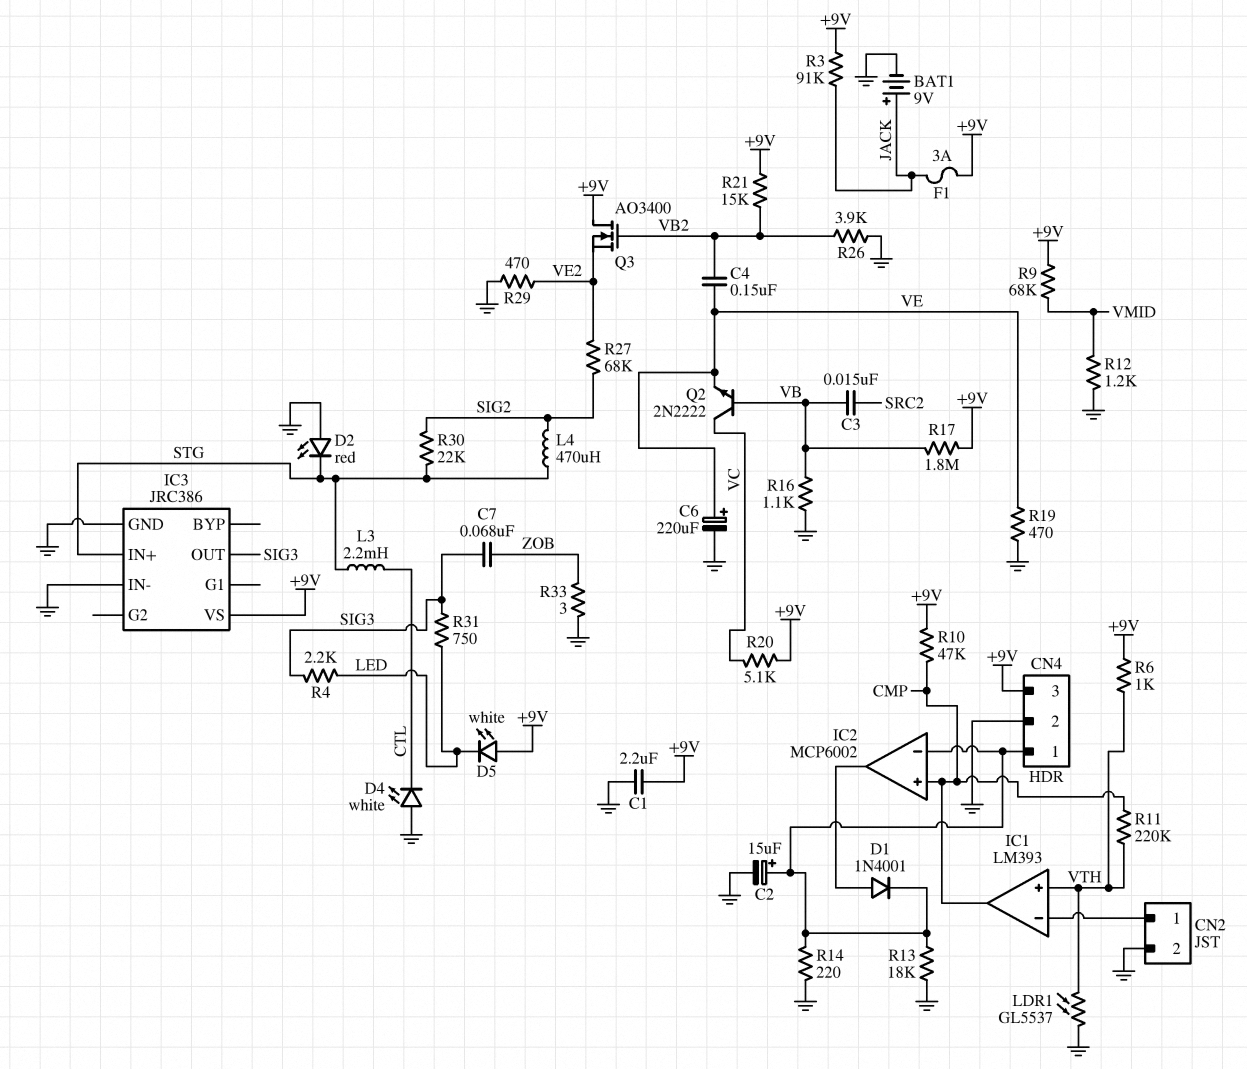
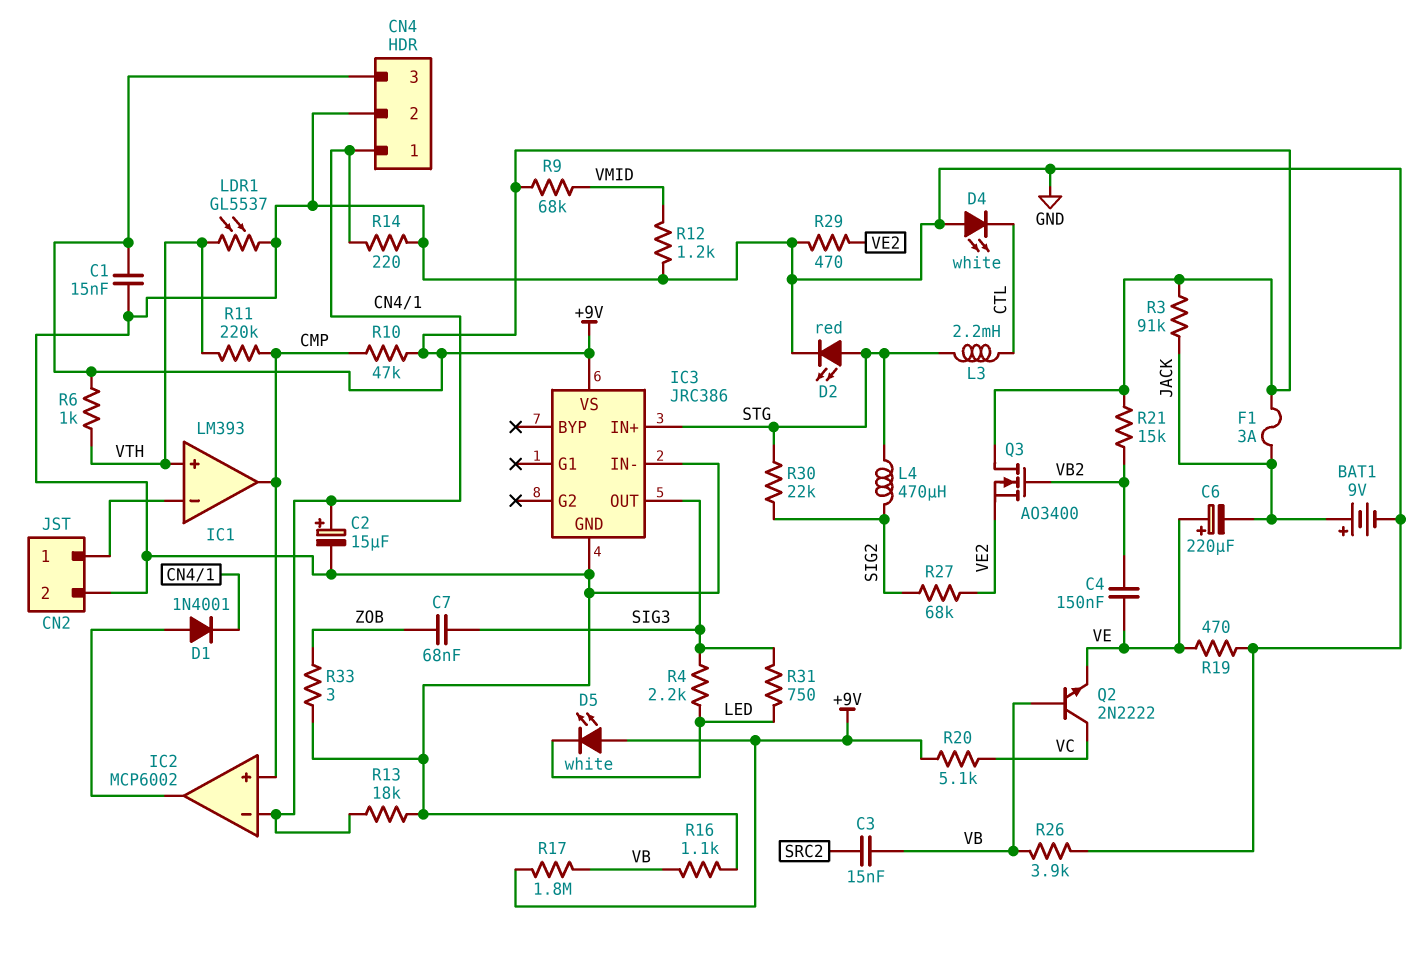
C1: 2.2uF (+9V, GND) -> 15nF (+9V, GND)
C6: 220uF (plus VE, minus GND) -> 220uF (plus VE, minus JACK)
D2: LED red (A GND, K STG) -> LED red (A STG, K GND)
R26: 3.9k (GND, VB2) -> 3.9k (GND, VB)

